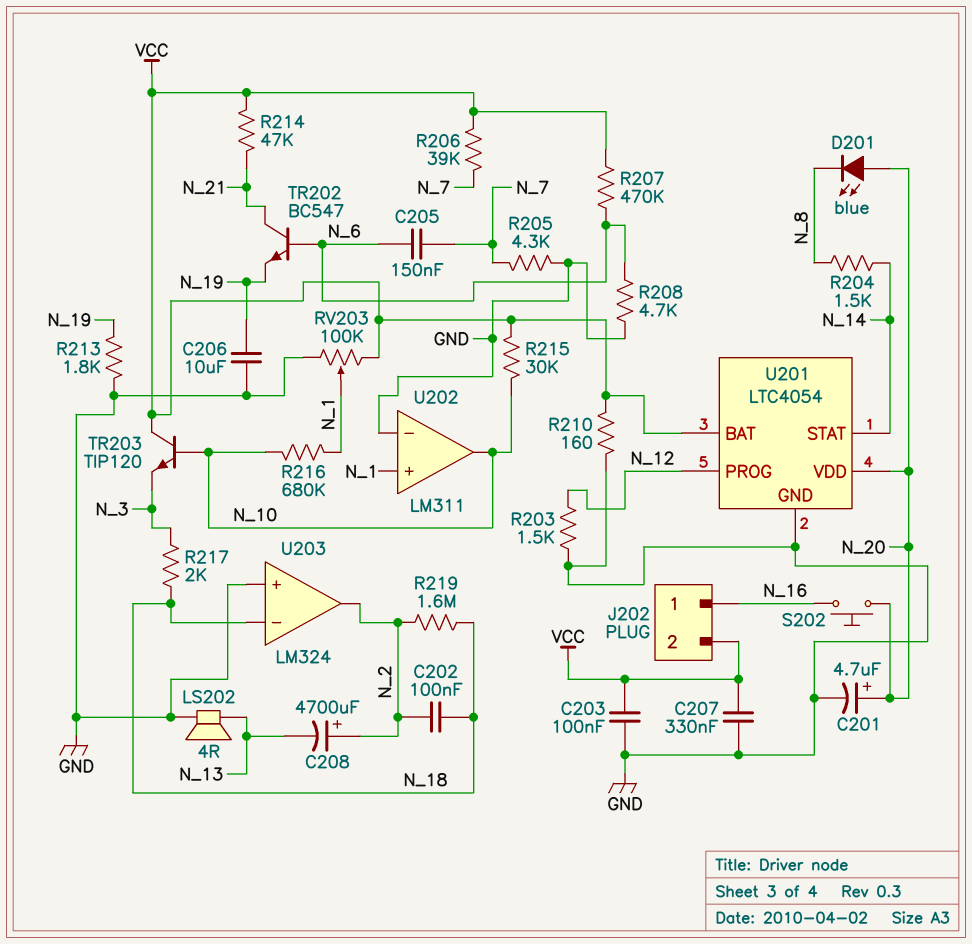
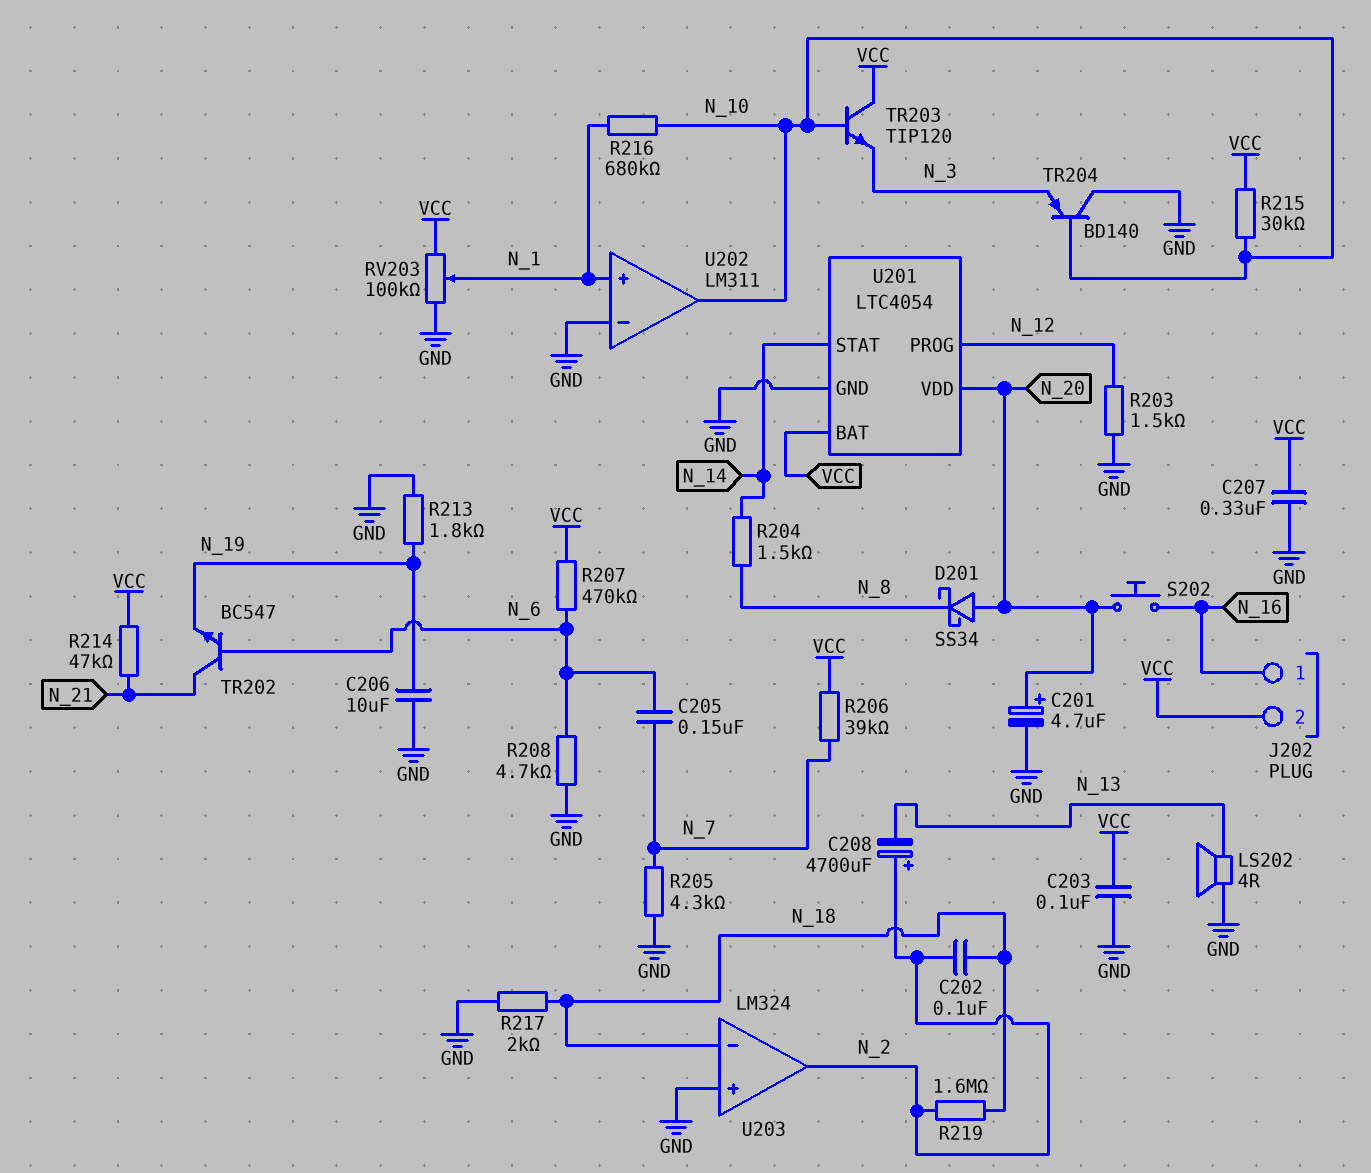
D201: LED blue (A N_20, K N_8) -> schottky SS34 (A N_20, K N_8)
R210: 160 (GND, VCC) -> none
R217: 2k (N_3, N_18) -> 2k (GND, N_18)
TR204: none -> PNP BD140 (B N_10, C GND, E N_3)

